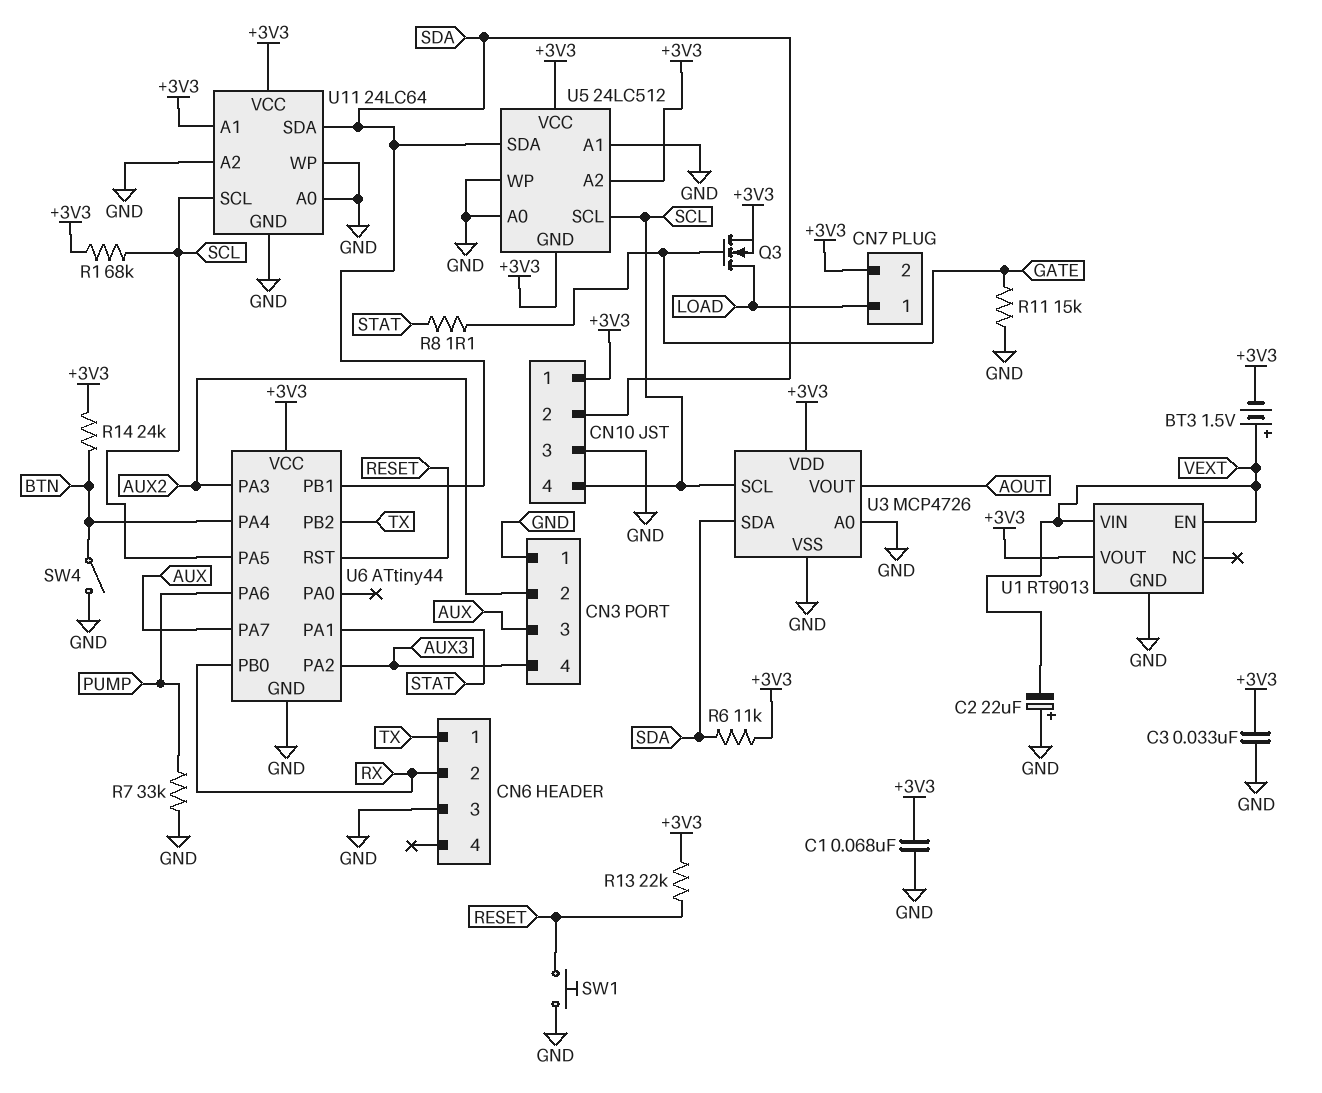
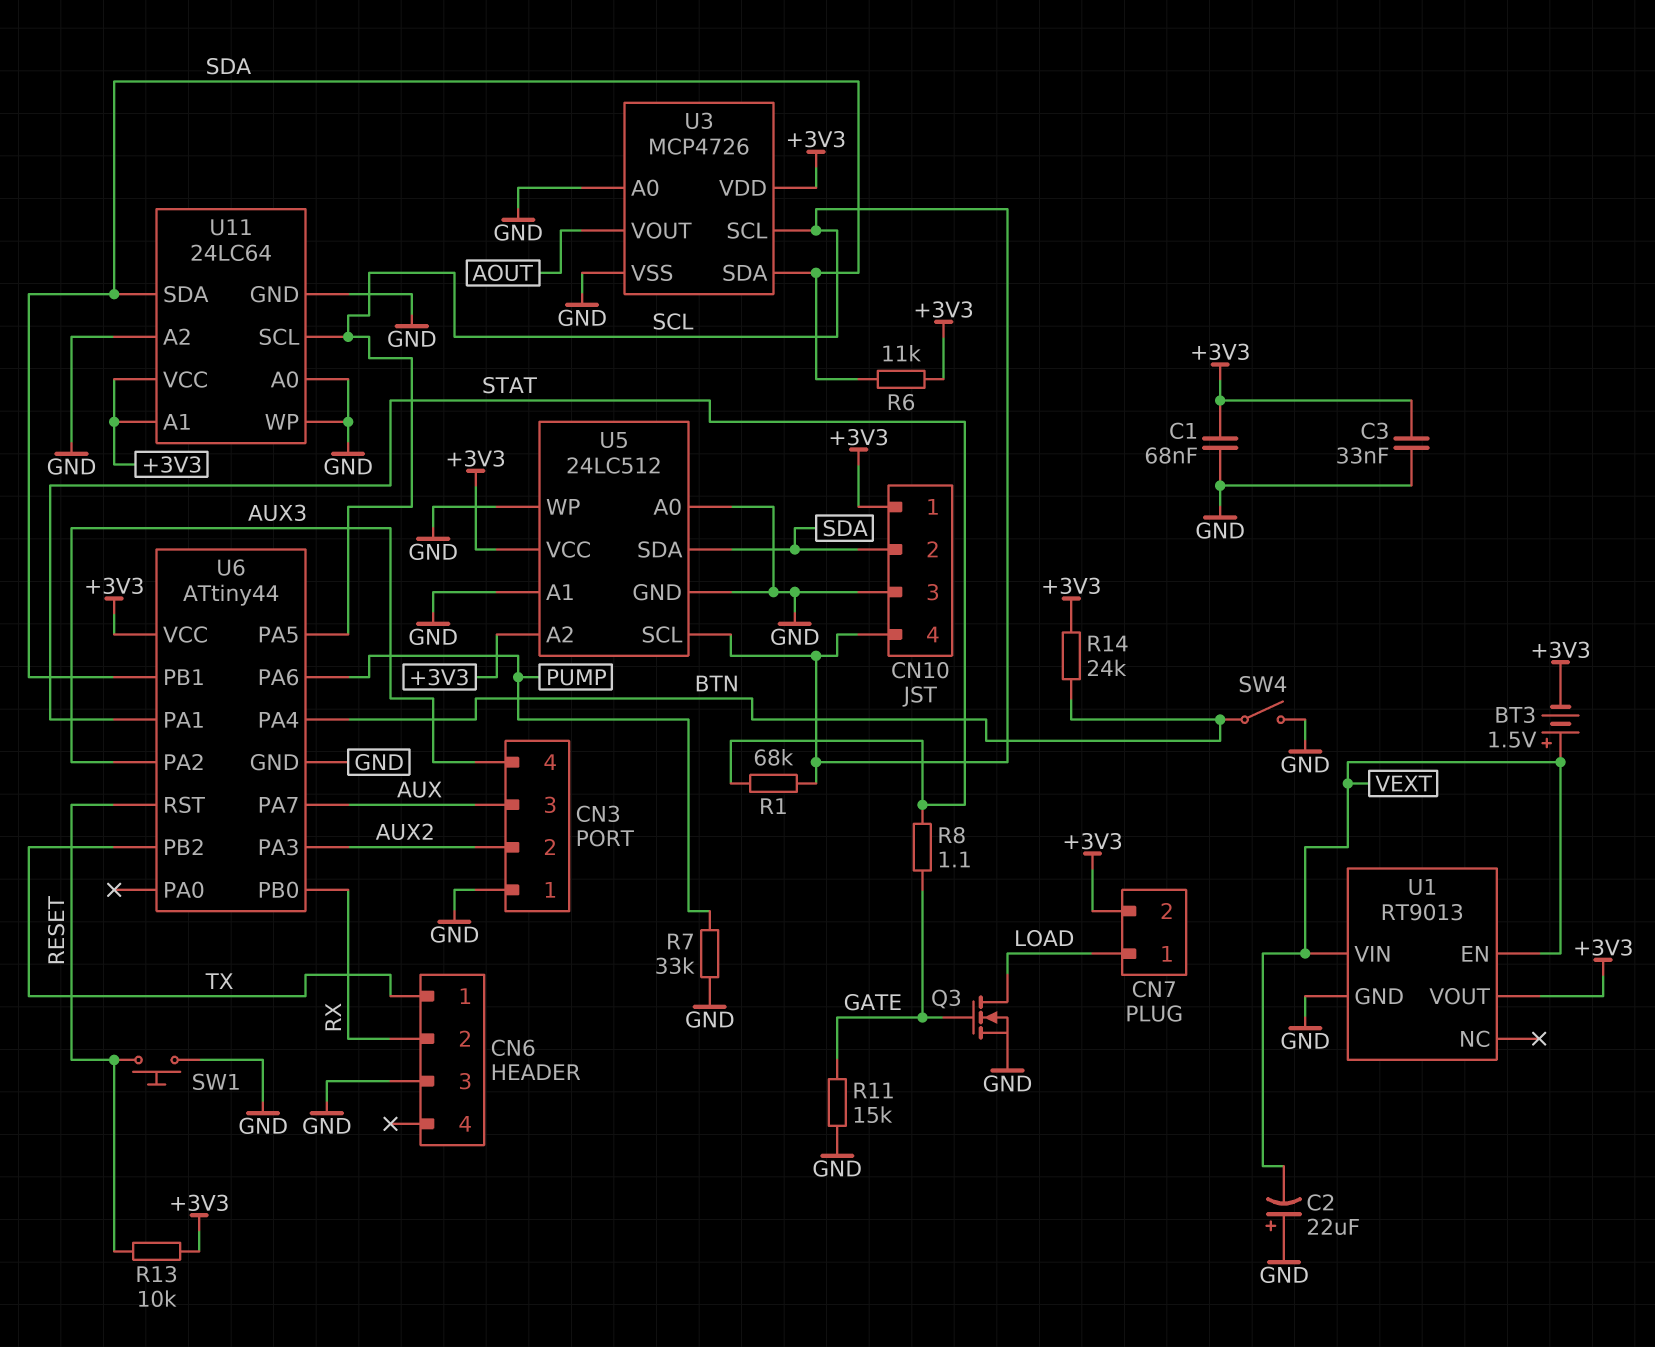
Q3: NMOS (G GATE, D LOAD, S +3V3) -> NMOS (G GATE, D LOAD, S GND)
R1: 68k (+3V3, SCL) -> 68k (SCL, STAT)
R13: 22k (+3V3, RESET) -> 10k (+3V3, RESET)
U5 pin GND: +3V3 -> GND

